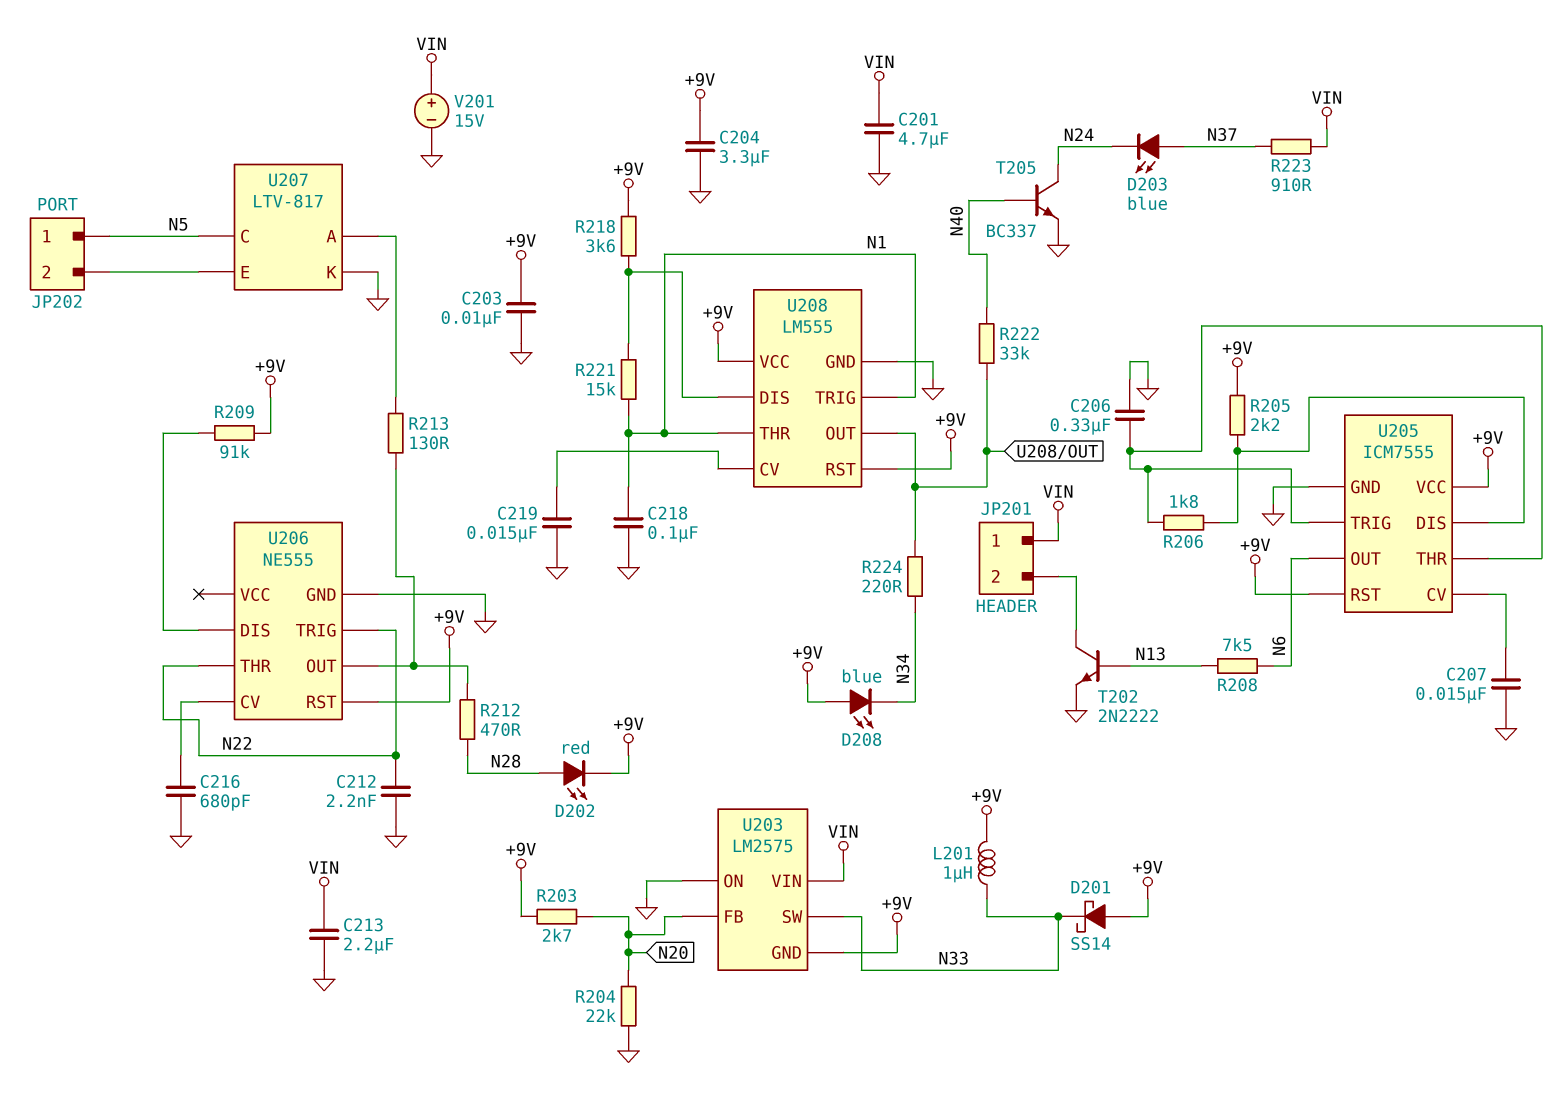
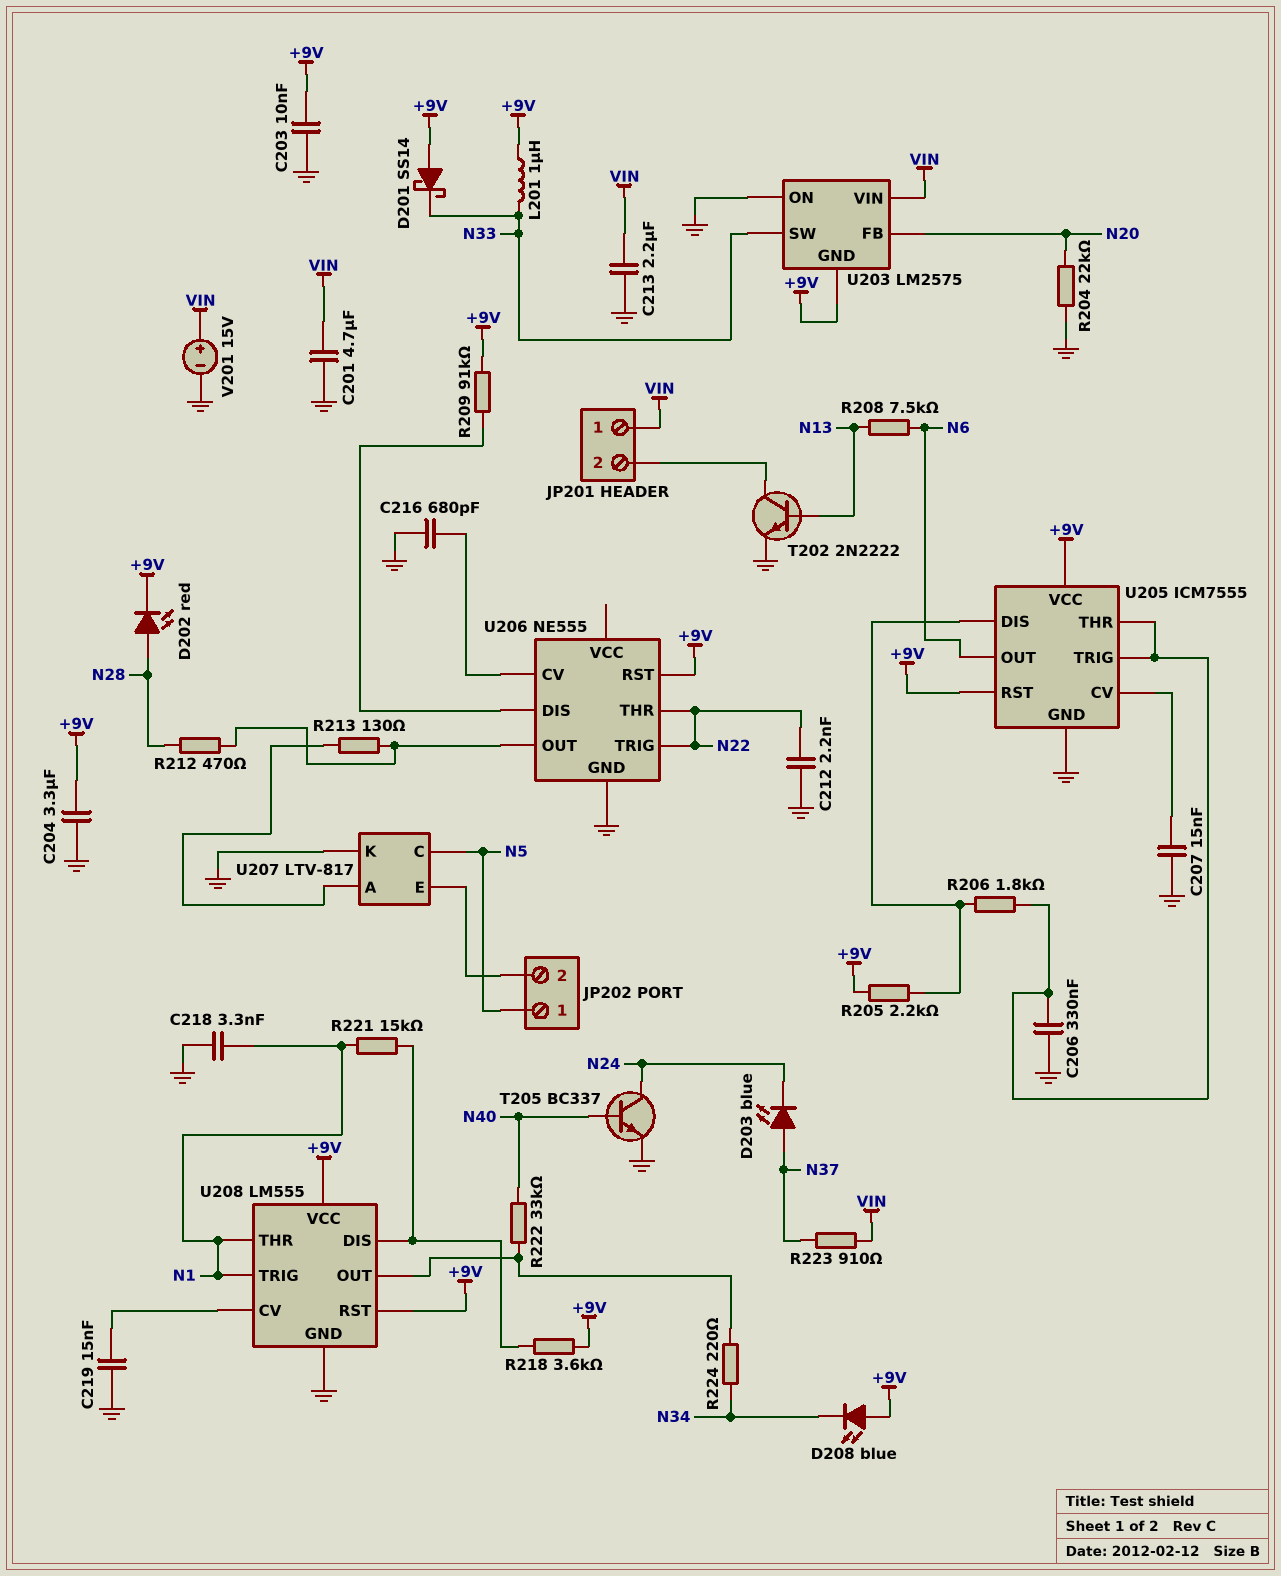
C218: 100nF (GND, N1) -> 3.3nF (GND, N1)
R203: 2.7k (+9V, N20) -> none

